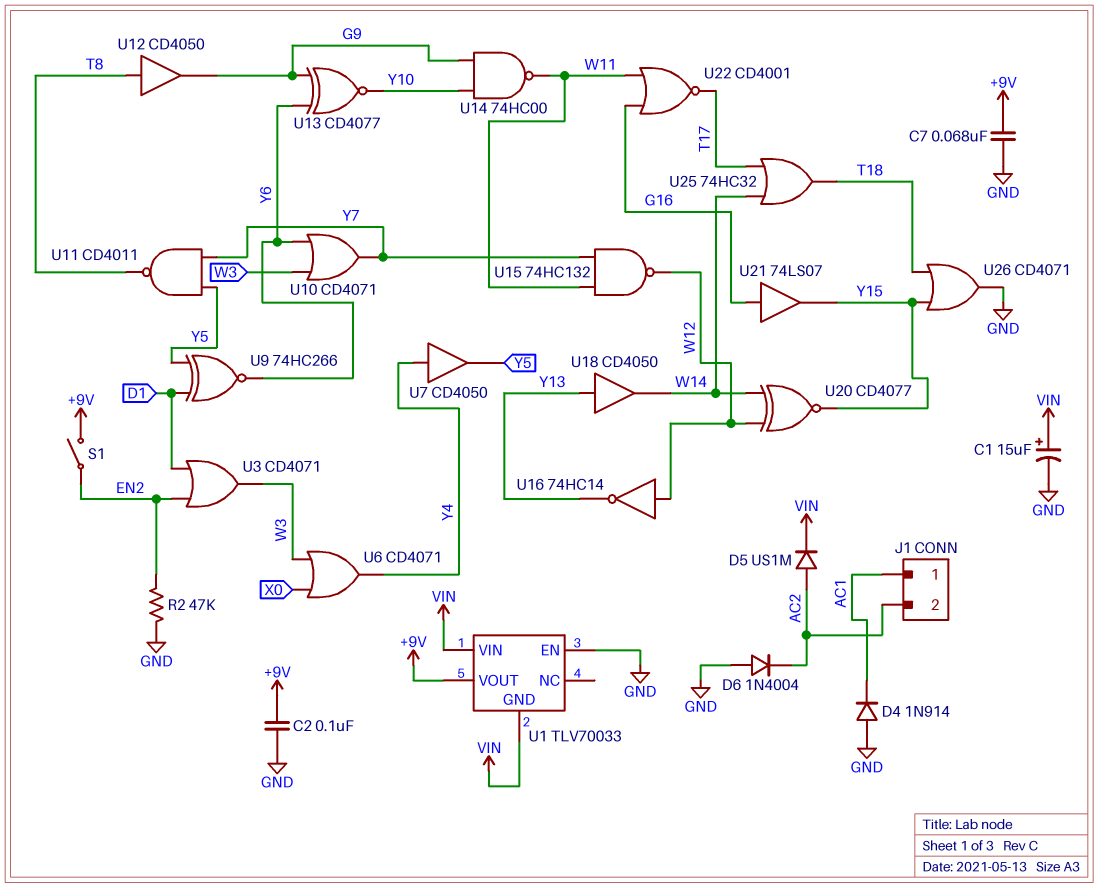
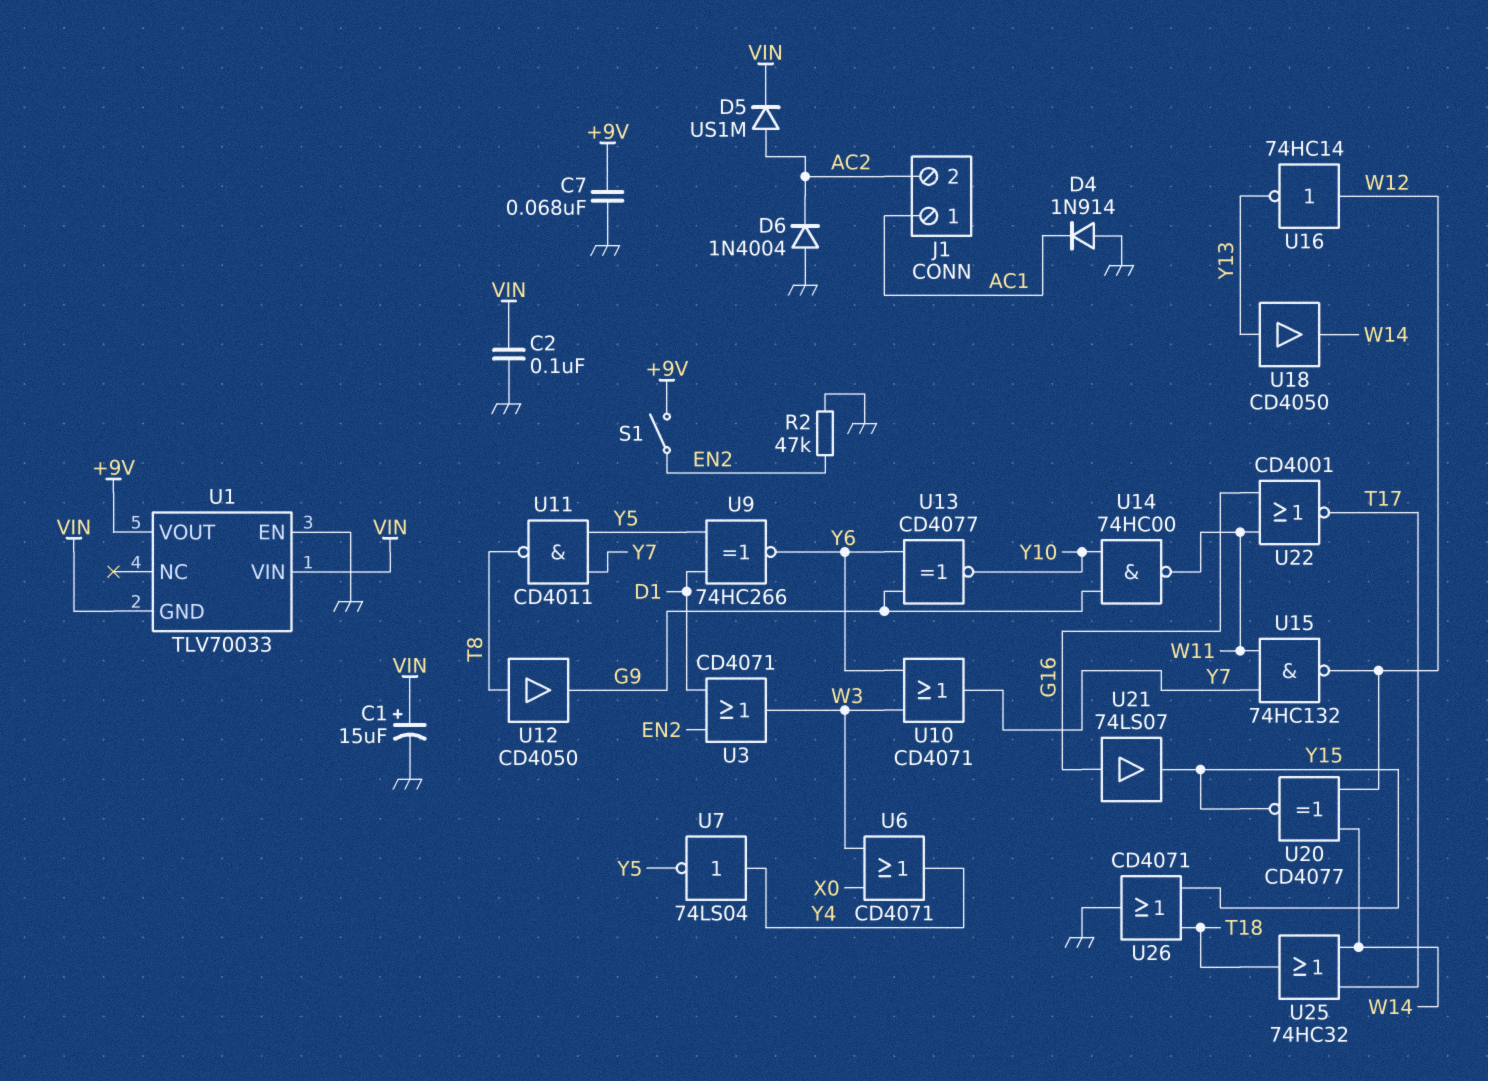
C2: 100nF (+9V, GND) -> 100nF (GND, VIN)
U7: buffer CD4050 (in Y4, out Y5) -> NOT 74LS04 (in Y4, out Y5)

